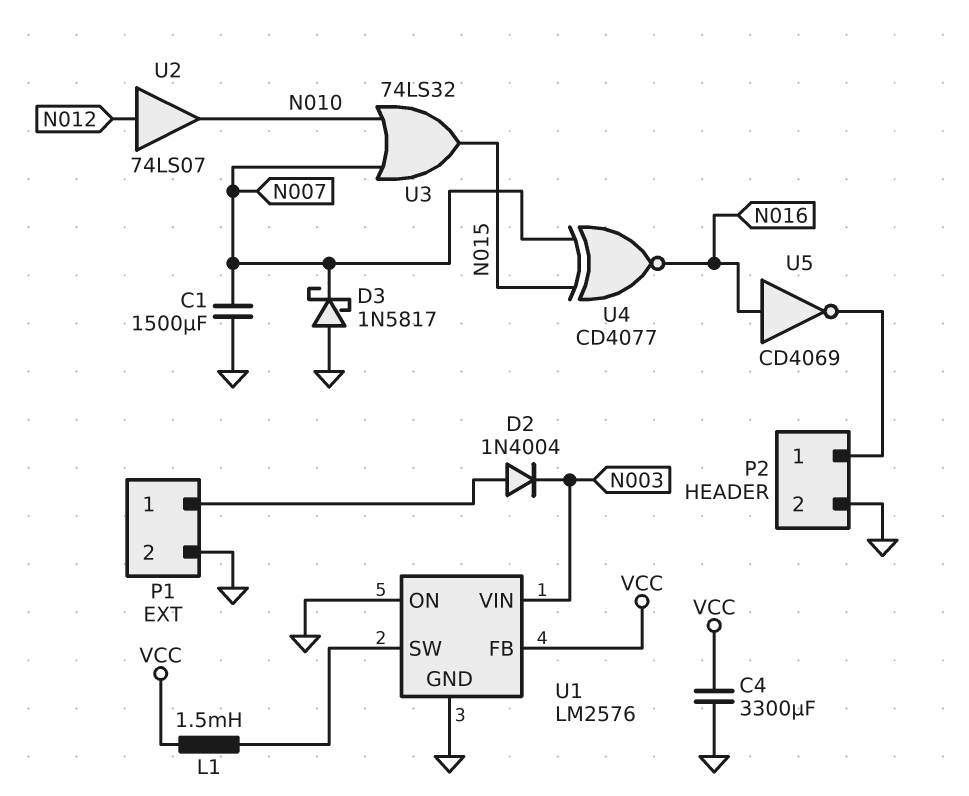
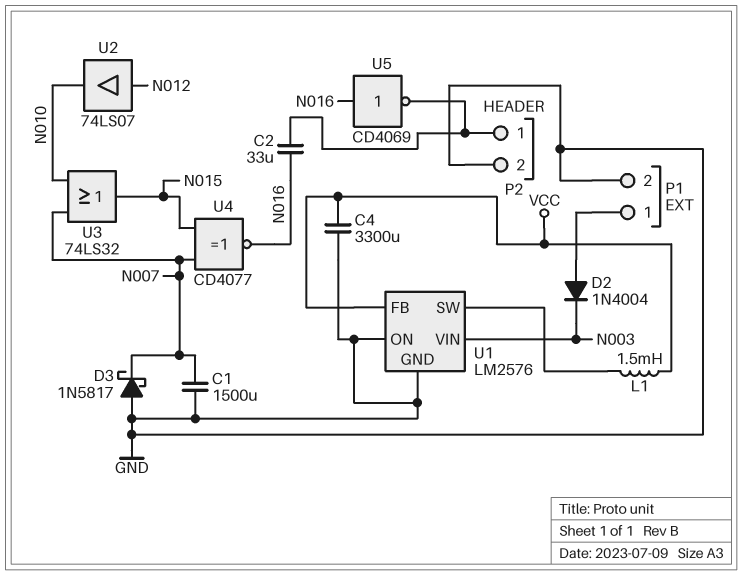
C2: none -> 33uF (N016, P2/1)

